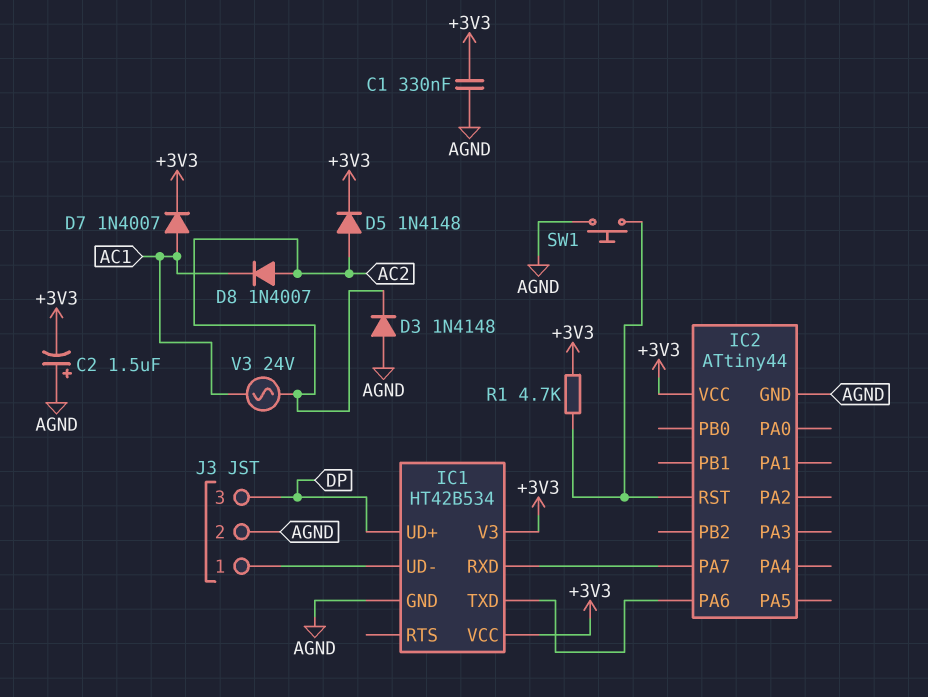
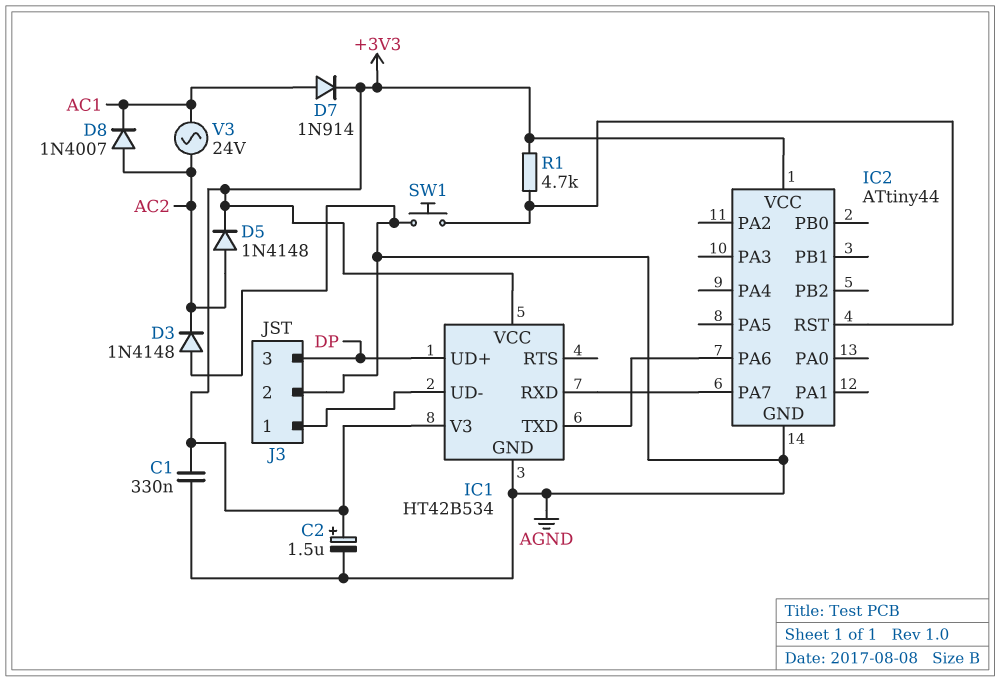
C2: 1.5uF (plus AGND, minus +3V3) -> 1.5uF (plus +3V3, minus AGND)
D7: diode 1N4007 (A AC1, K +3V3) -> diode 1N914 (A AC1, K +3V3)

